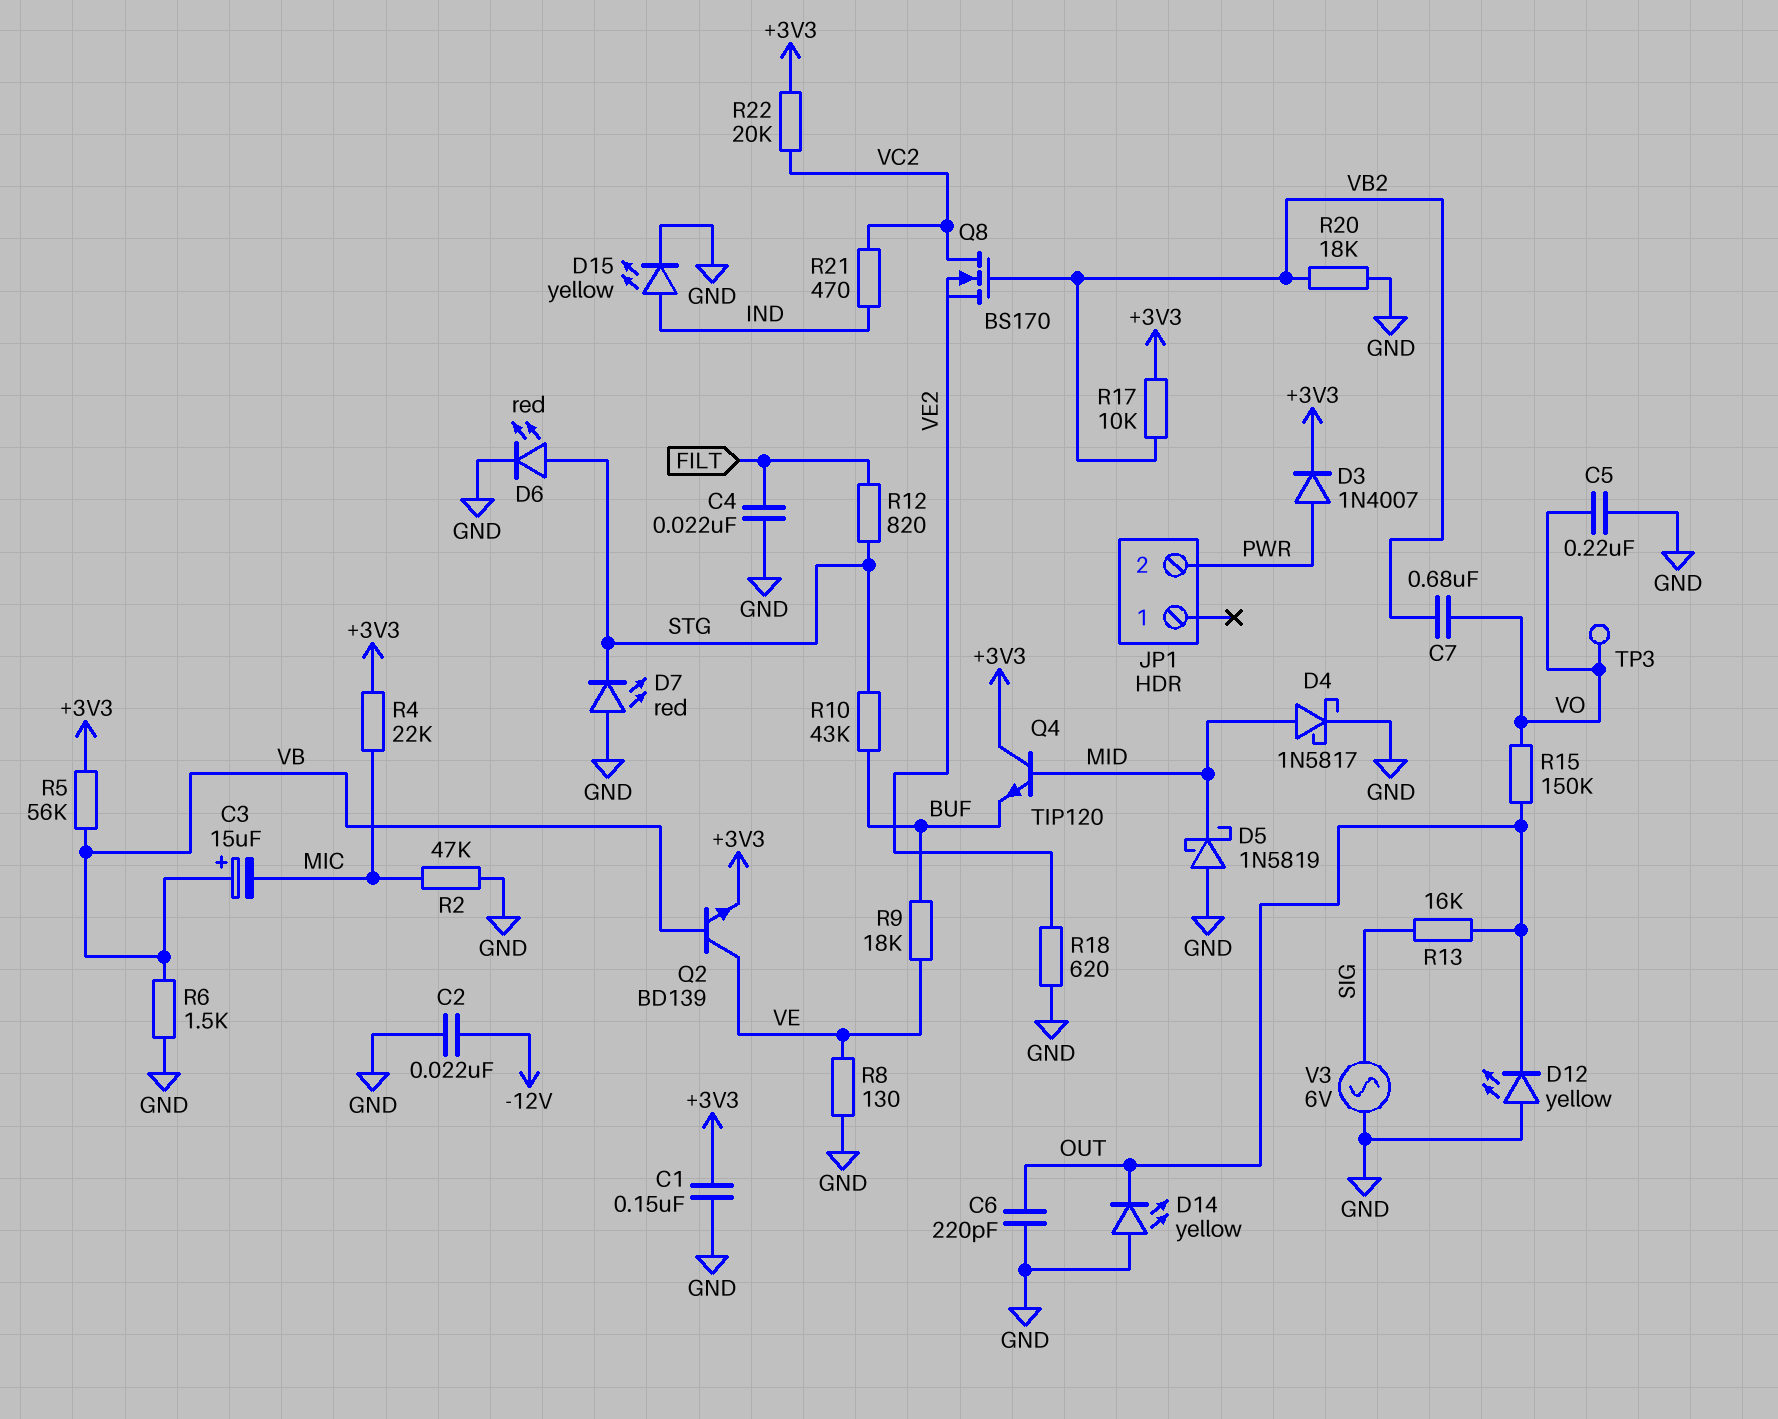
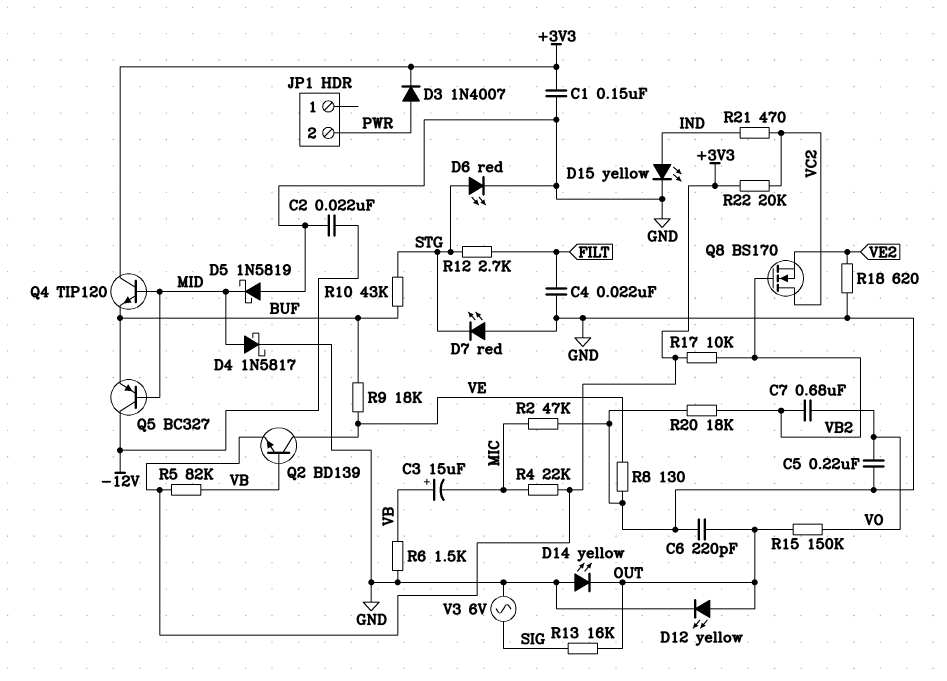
D12: LED yellow (A GND, K OUT) -> LED yellow (A OUT, K GND)
Q5: none -> PNP BC327 (B MID, C -12V, E BUF)
R5: 56k (+3V3, VB) -> 82k (+3V3, VB)
R12: 820 (FILT, STG) -> 2.7k (FILT, STG)
TP3: test point (VO) -> none

